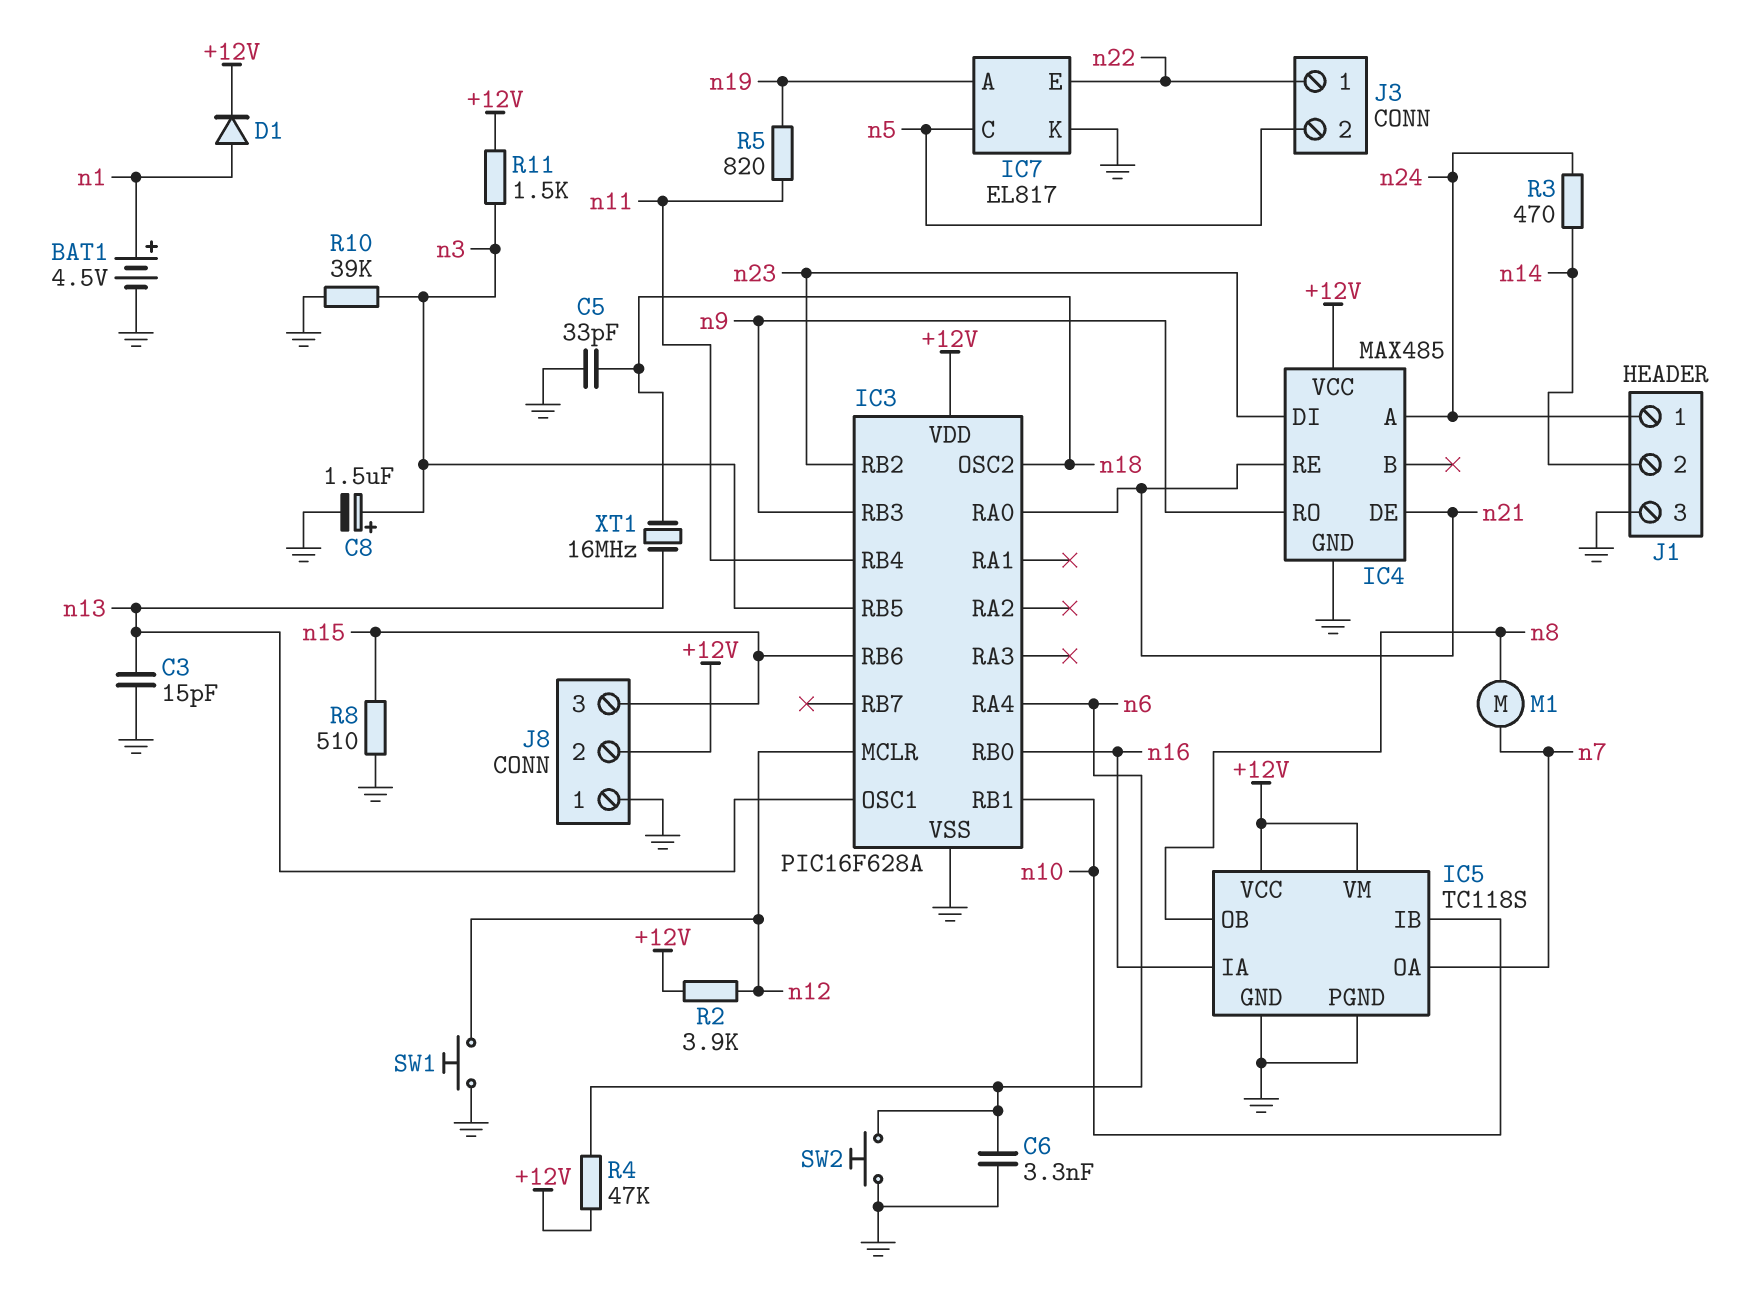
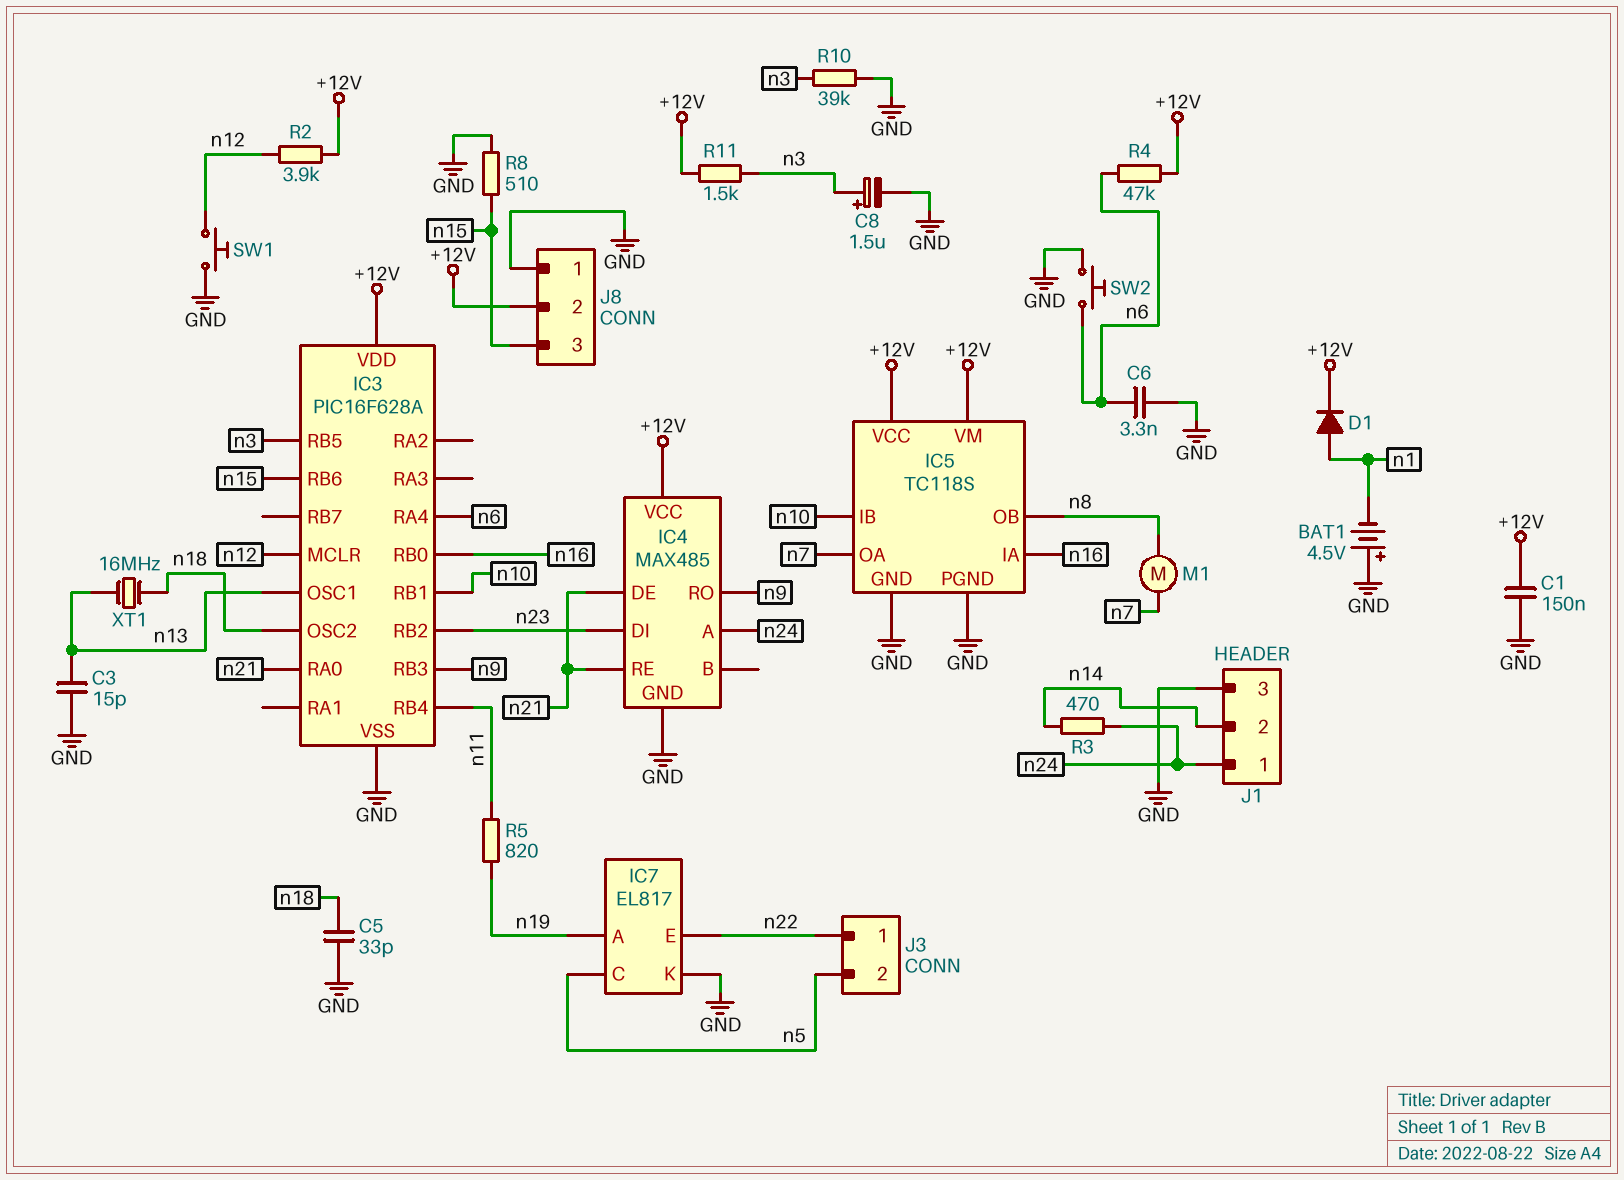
BAT1: 4.5V (plus n1, minus GND) -> 4.5V (plus GND, minus n1)
C1: none -> 150nF (+12V, GND)

